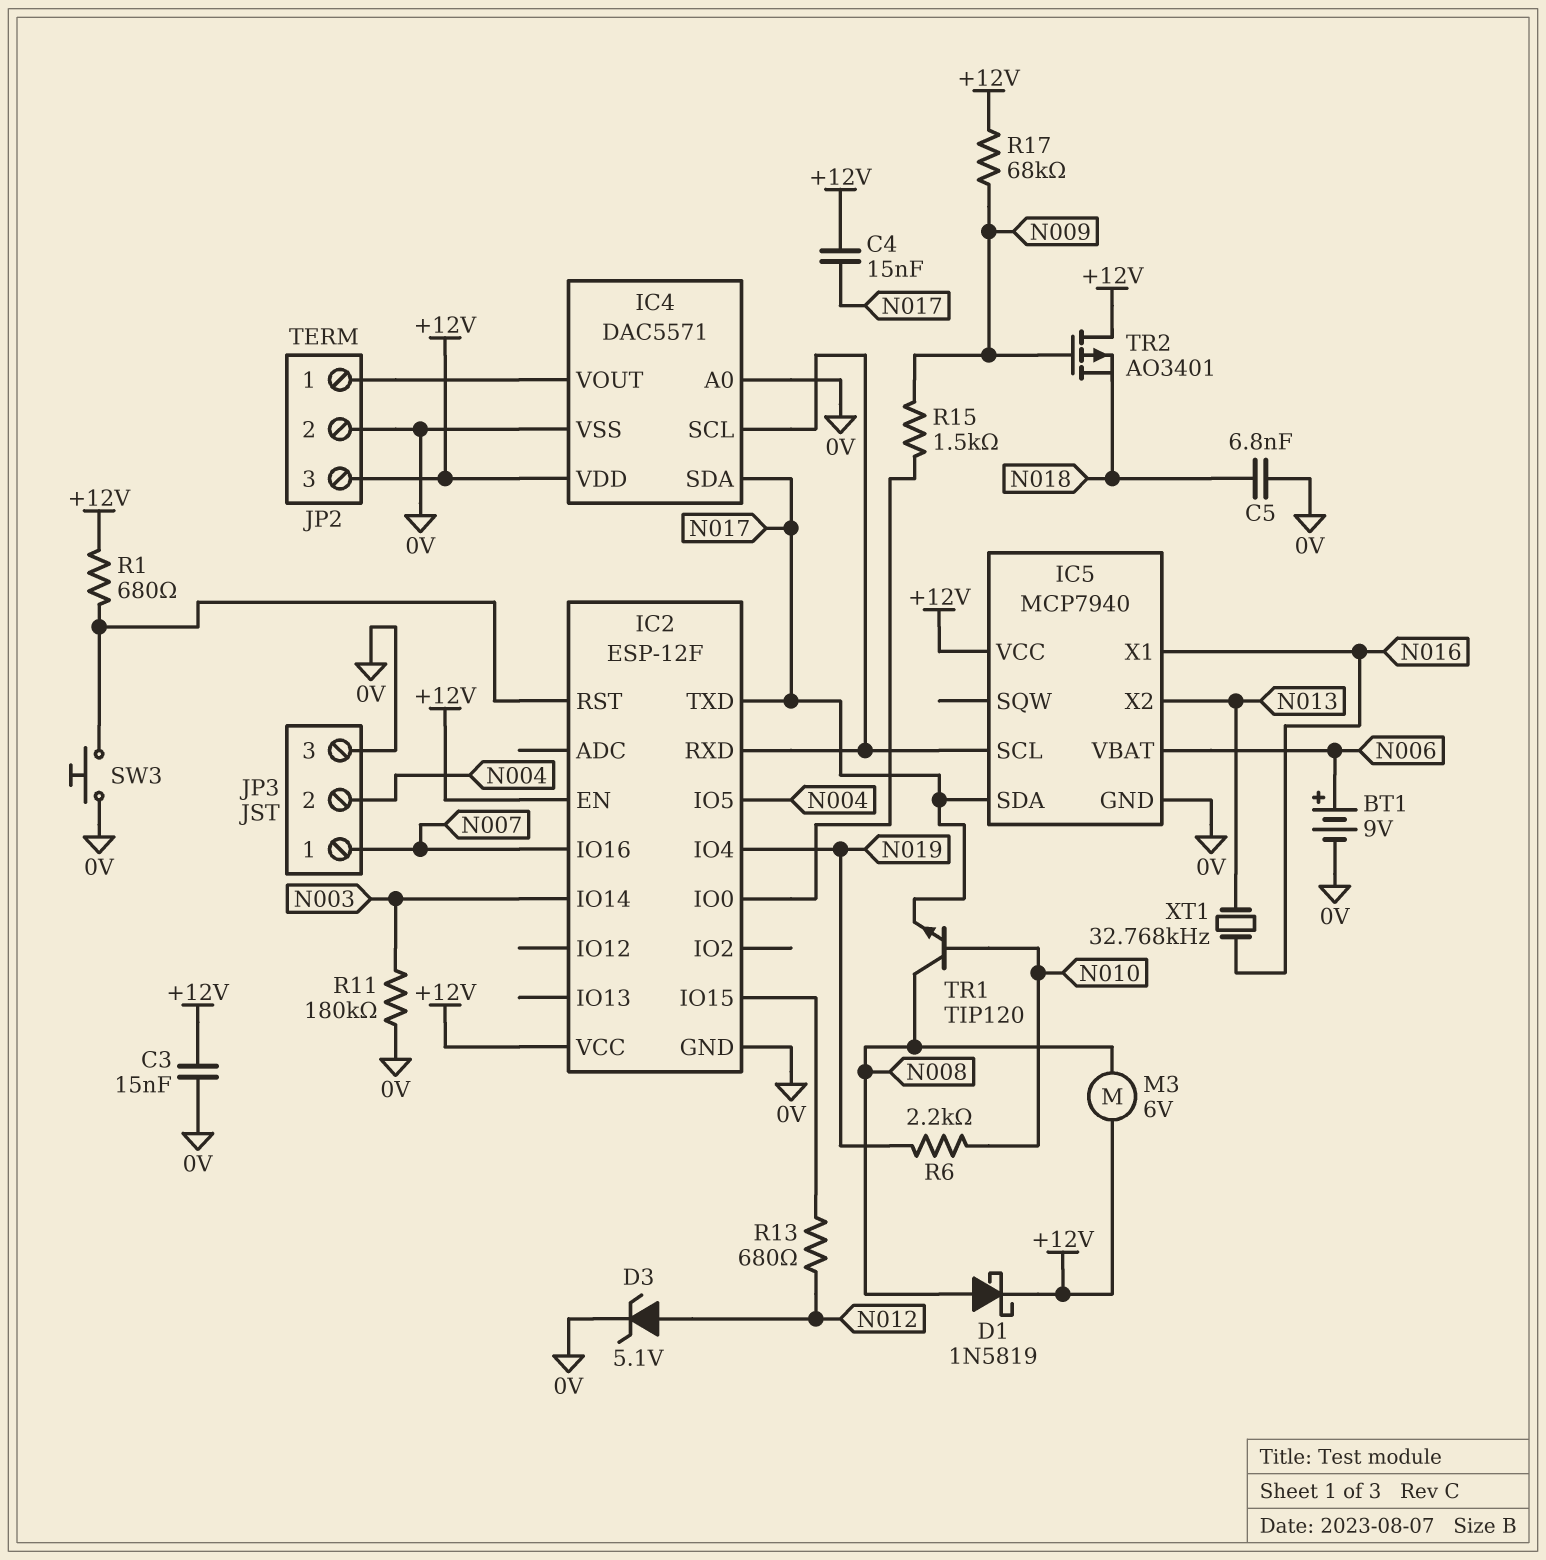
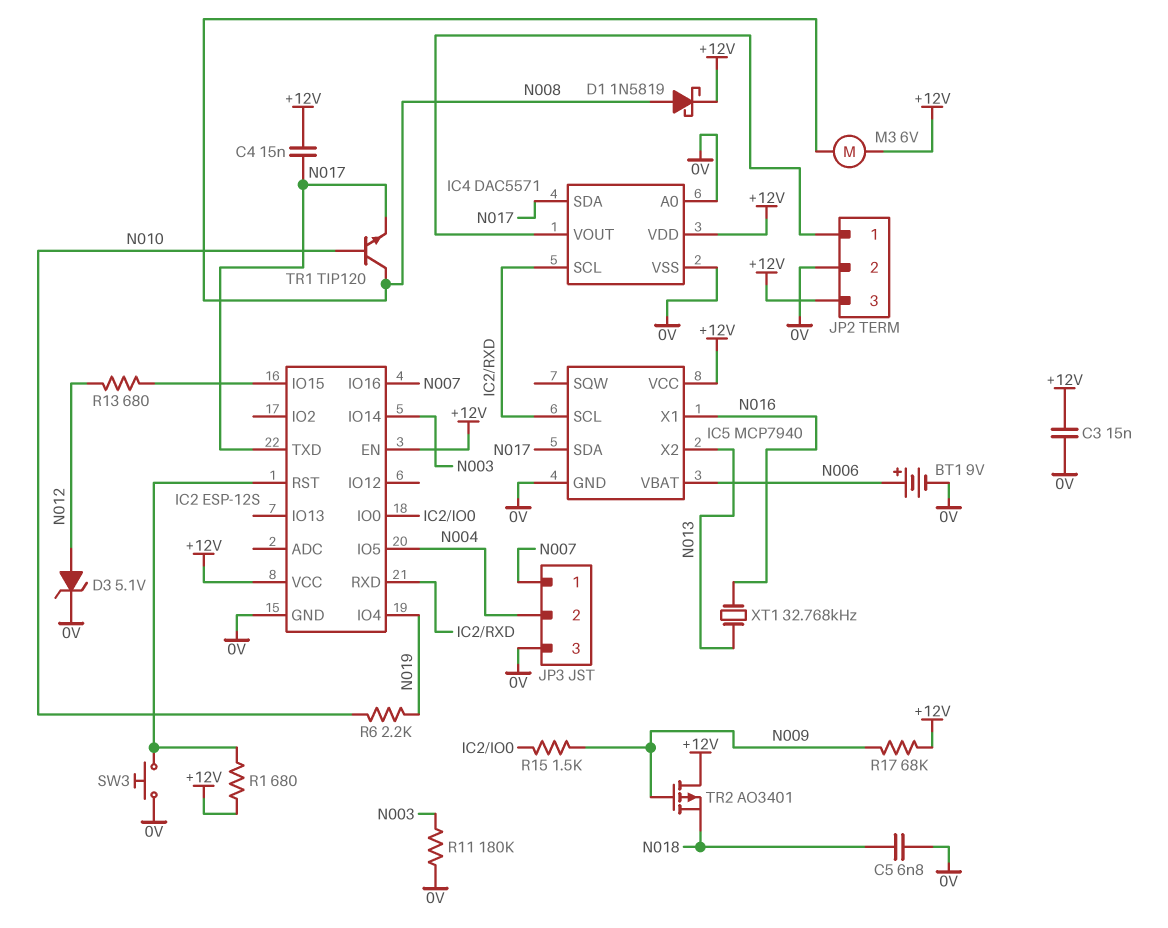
IC2: ESP-12F -> ESP-12S

